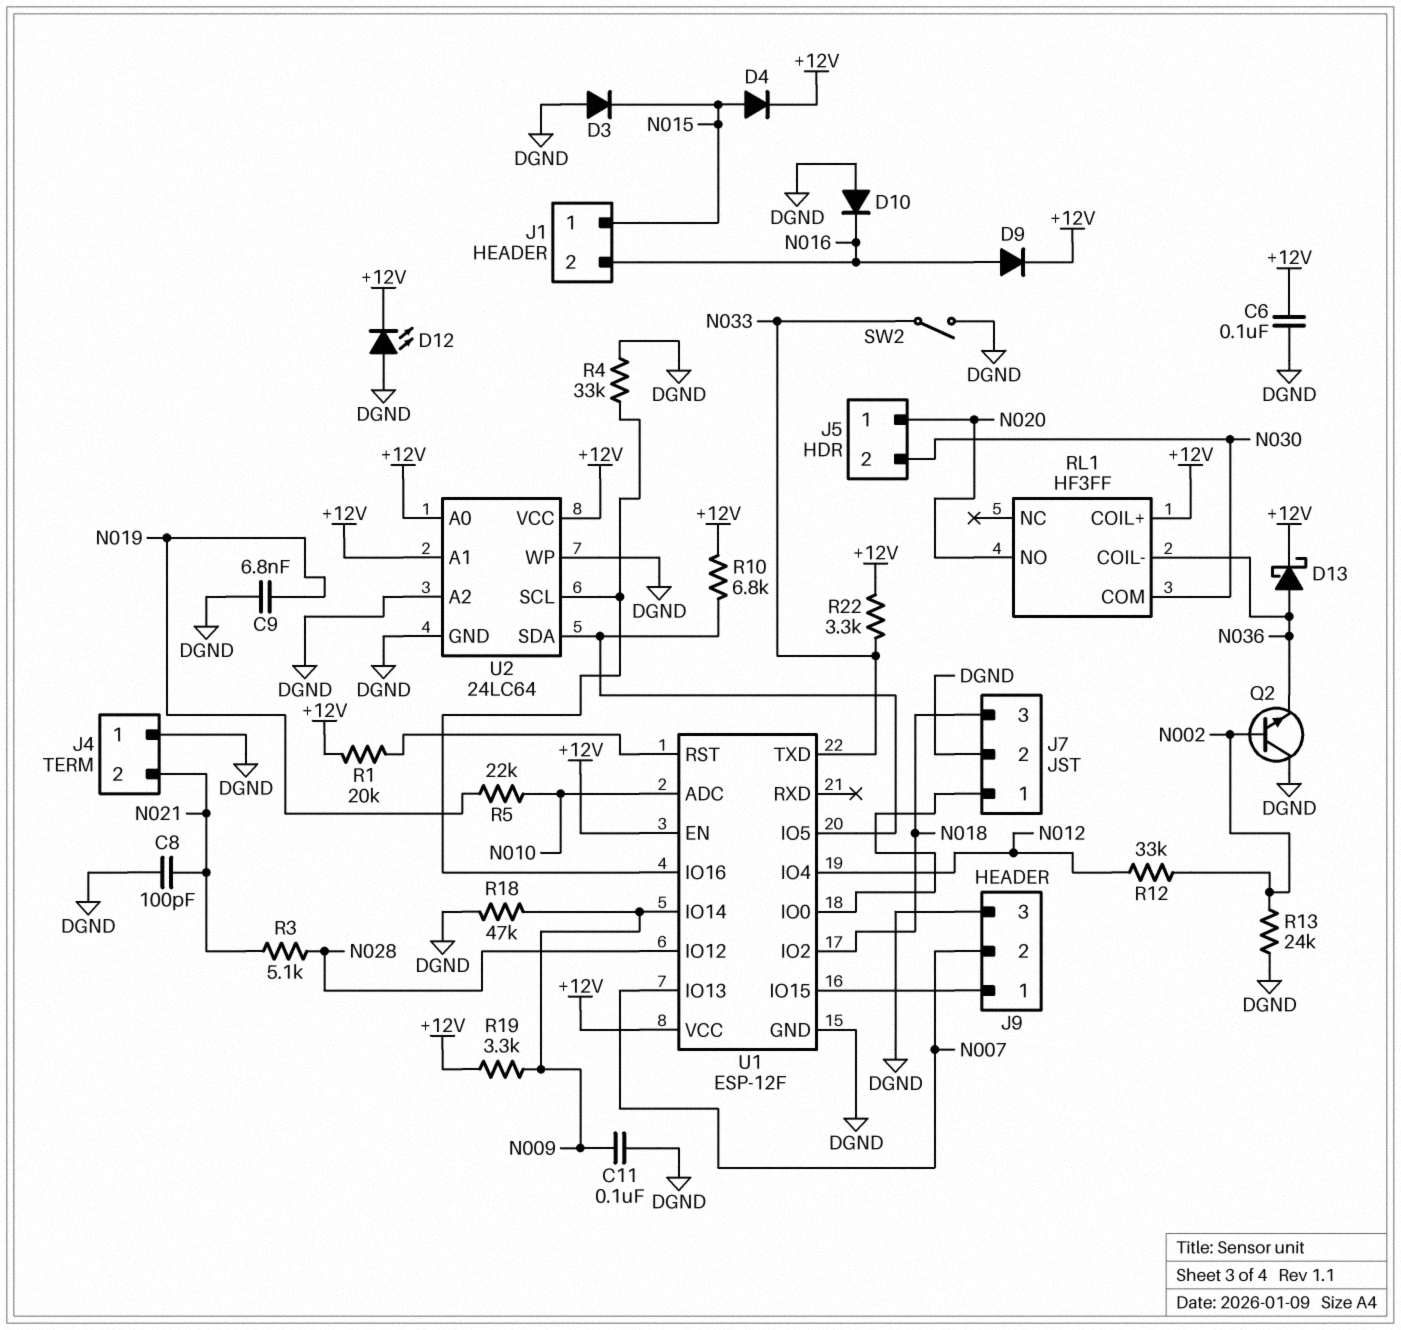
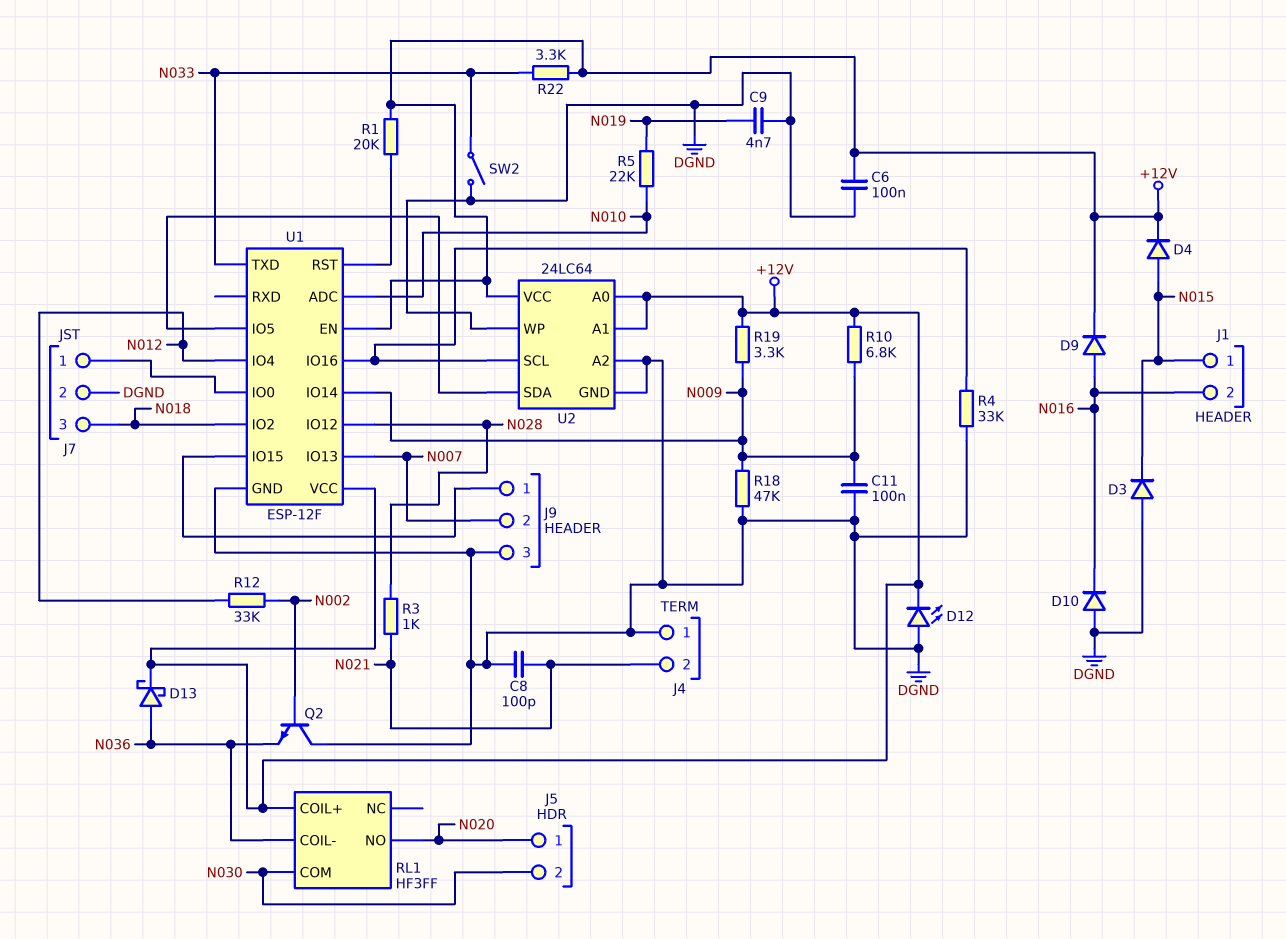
C9: 6.8nF (DGND, N019) -> 4.7nF (DGND, N019)
R3: 5.1k (N021, N028) -> 1k (N021, N028)
R10: 6.8k (+12V, U1/IO5) -> 6.8k (+12V, N009)
R13: 24k (DGND, N002) -> none

